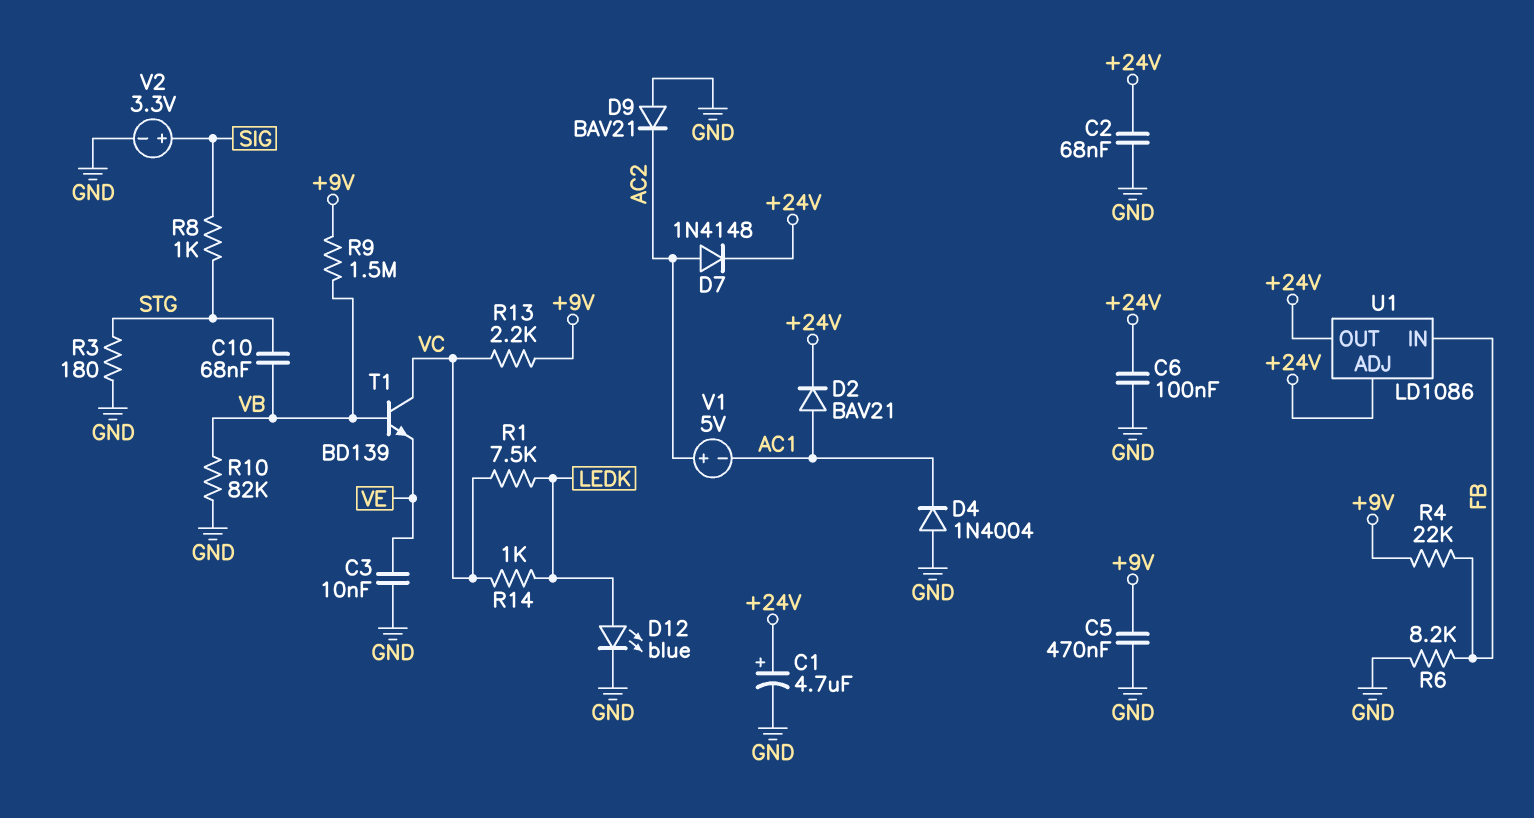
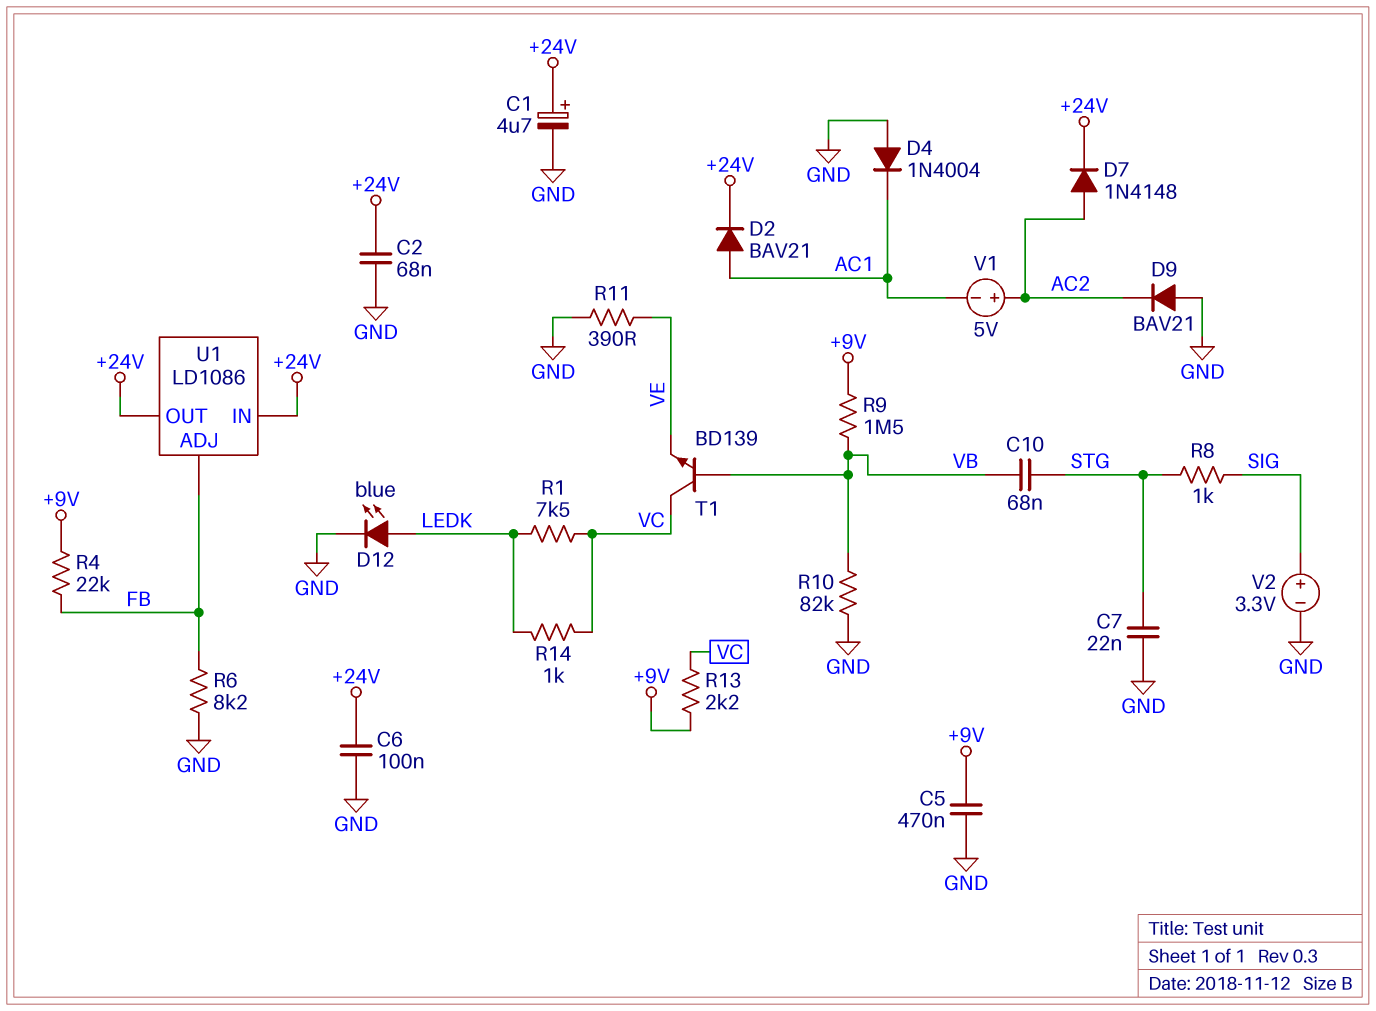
C3: 10nF (GND, VE) -> none
C7: none -> 22nF (GND, STG)
R3: 180 (GND, STG) -> none
R11: none -> 390 (GND, VE)
U1 pin ADJ: +24V -> FB
U1 pin IN: FB -> +24V

